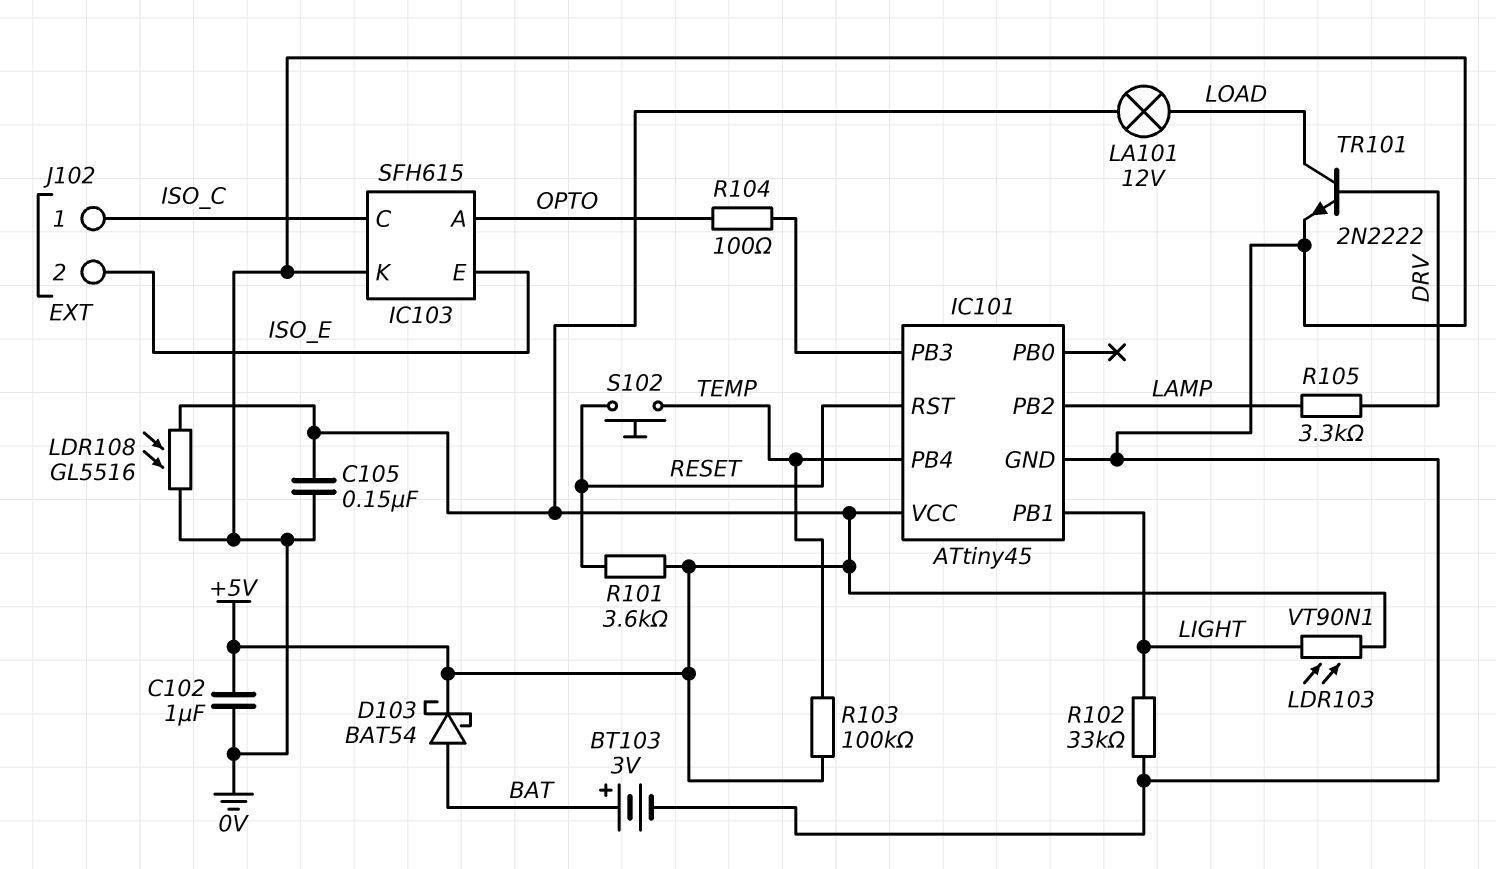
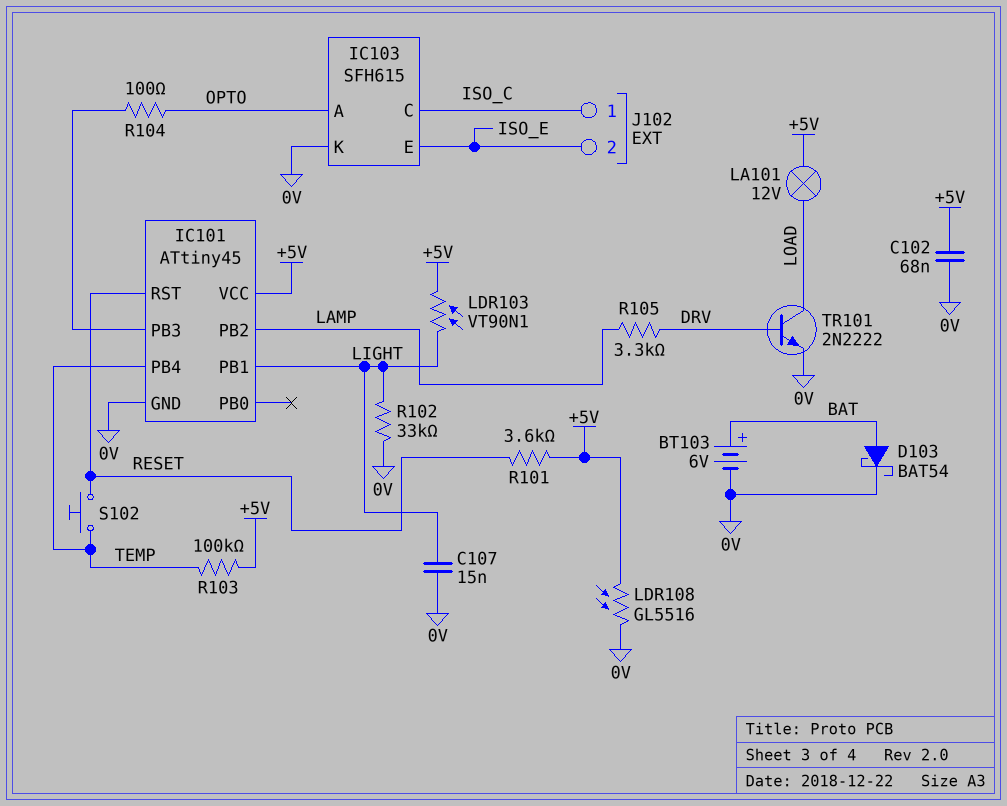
BT103: 3V (plus BAT, minus 0V) -> 6V (plus BAT, minus 0V)
C102: 1uF (+5V, 0V) -> 68nF (+5V, 0V)
C105: 150nF (+5V, 0V) -> none
C107: none -> 15nF (0V, LIGHT)
D103: schottky BAT54 (A BAT, K +5V) -> schottky BAT54 (A BAT, K 0V)

